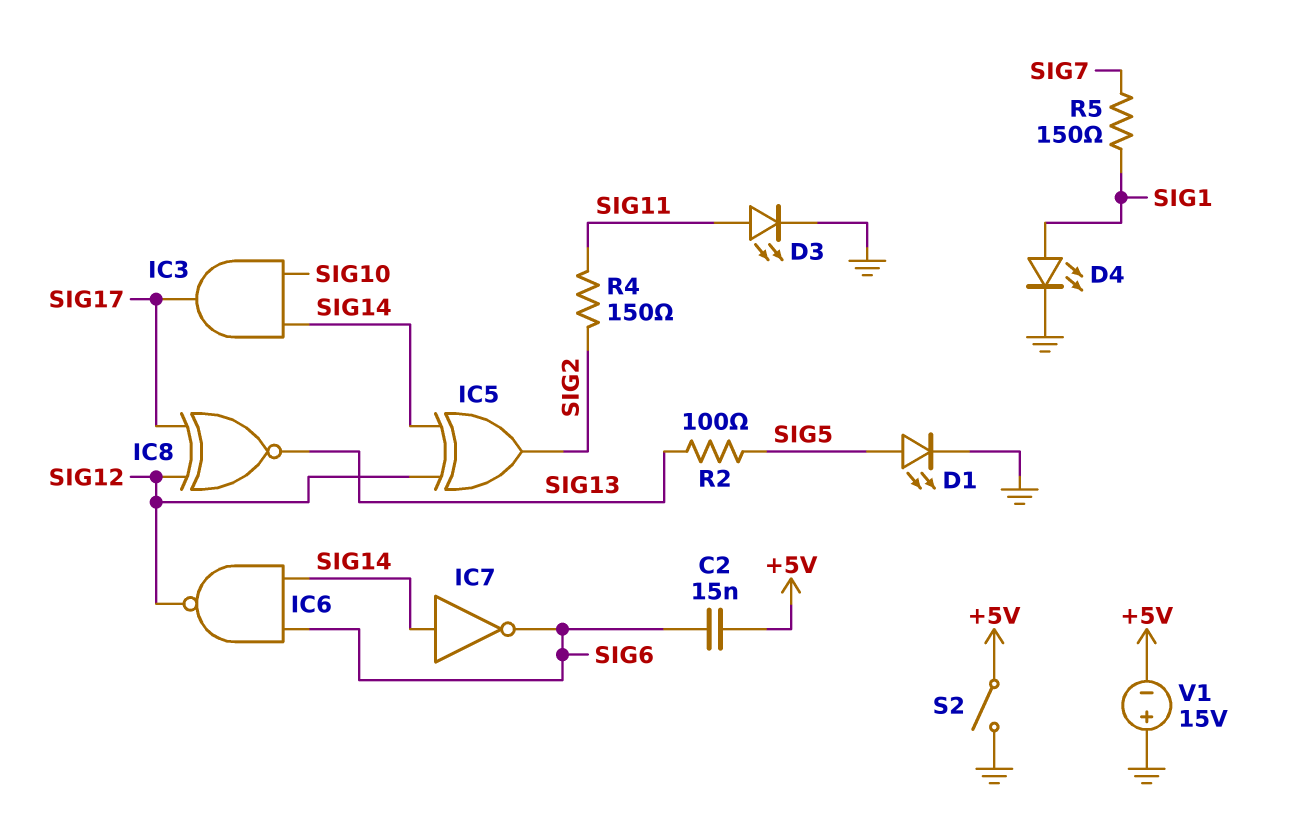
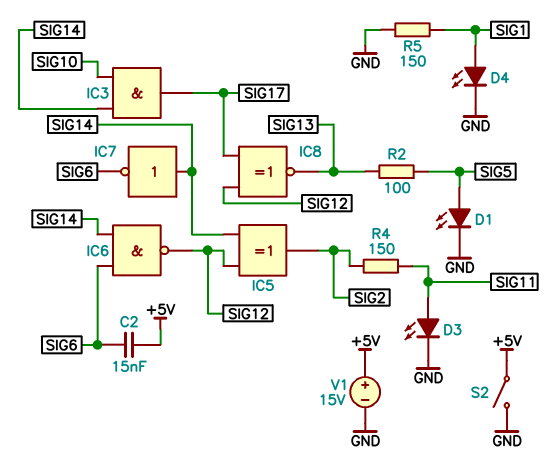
R5: 150 (SIG1, SIG7) -> 150 (GND, SIG1)
V1: 15V (plus GND, minus +5V) -> 15V (plus +5V, minus GND)

